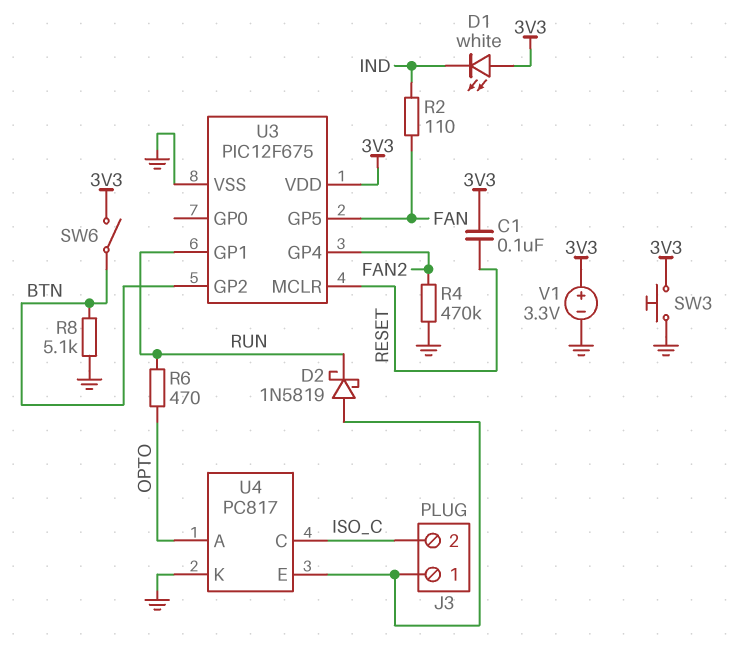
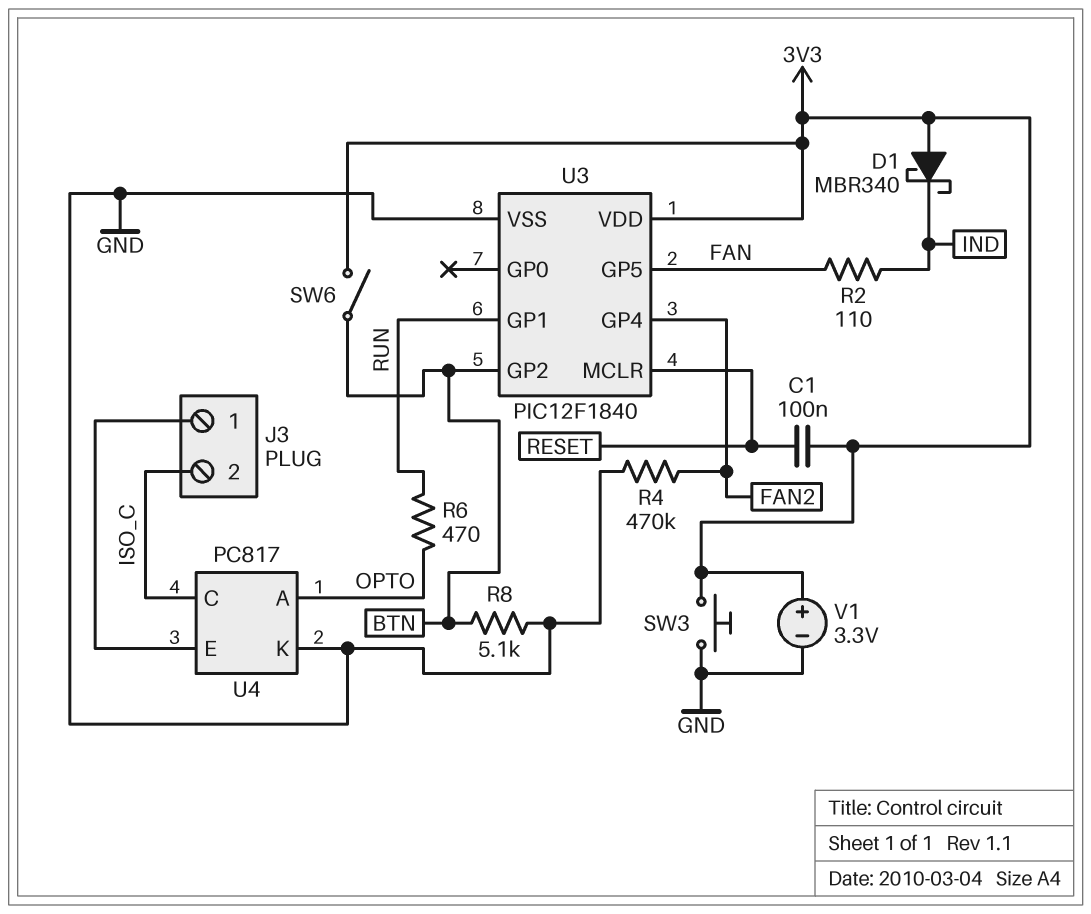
D1: LED white (A 3V3, K IND) -> schottky MBR340 (A 3V3, K IND)
D2: schottky 1N5819 (A J3/1, K RUN) -> none
U3: PIC12F675 -> PIC12F1840

